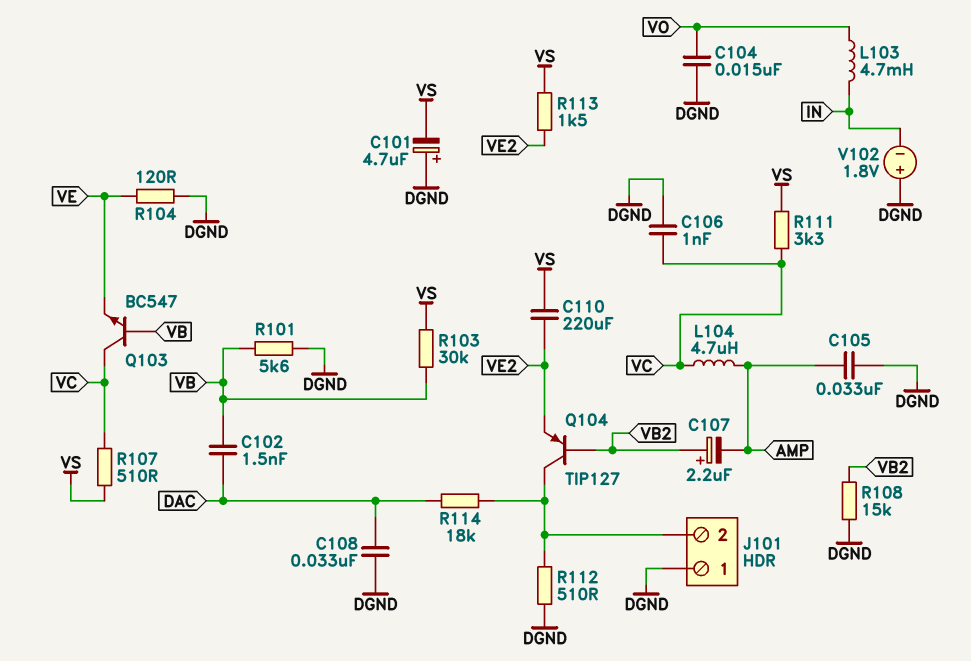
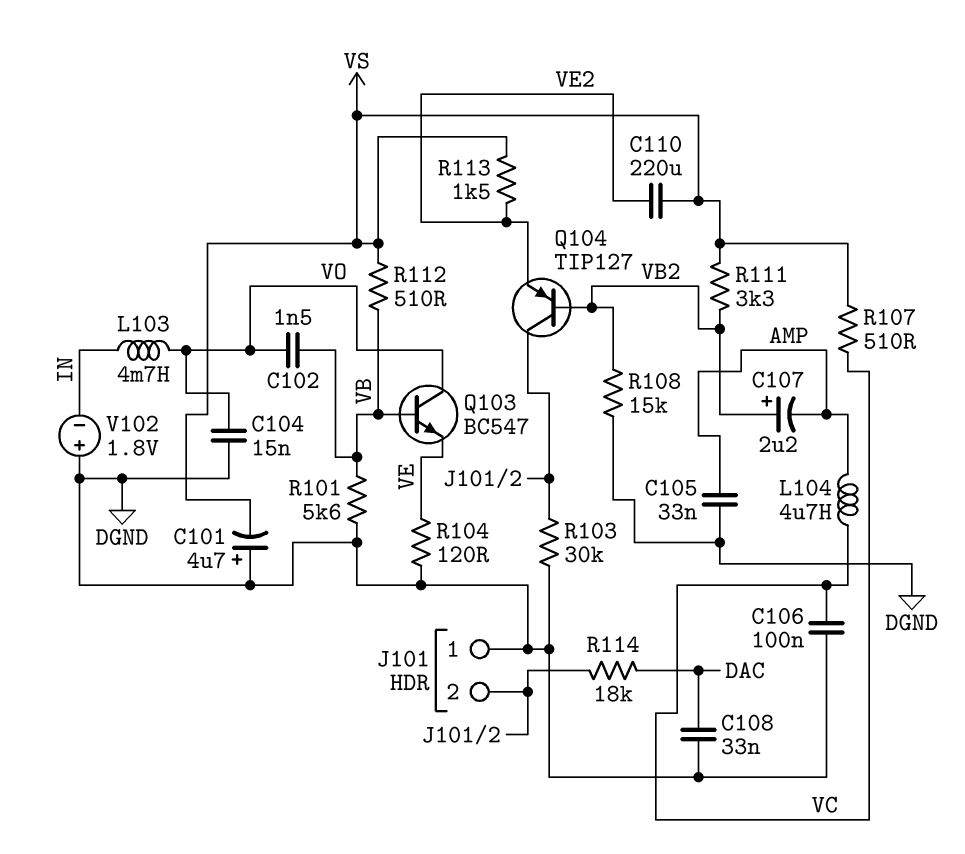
C102: 1.5nF (DAC, VB) -> 1.5nF (VB, VO)
C106: 1nF (DGND, VC) -> 100nF (DGND, VC)
Q103: NPN BC547 (B VB, C VC, E VE) -> NPN BC547 (B VB, C VO, E VE)
R103: 30k (VB, VS) -> 30k (DGND, J101/2)
R111: 3.3k (VC, VS) -> 3.3k (VB2, VS)
R112: 510 (DGND, J101/2) -> 510 (VB, VS)

